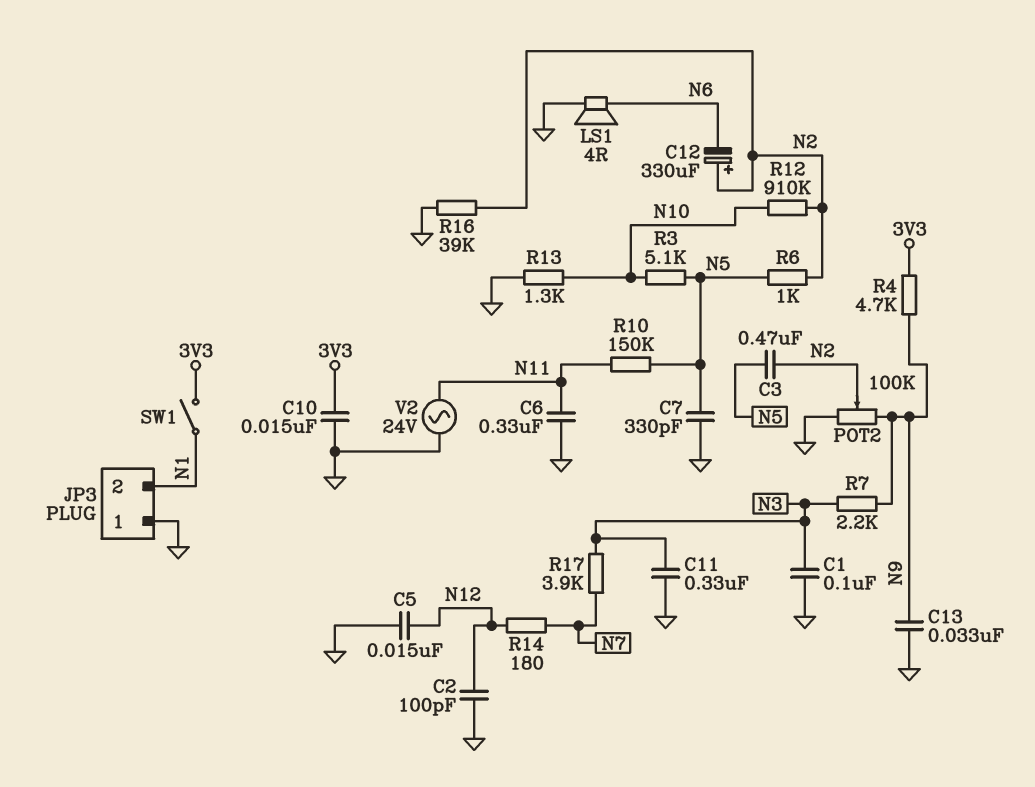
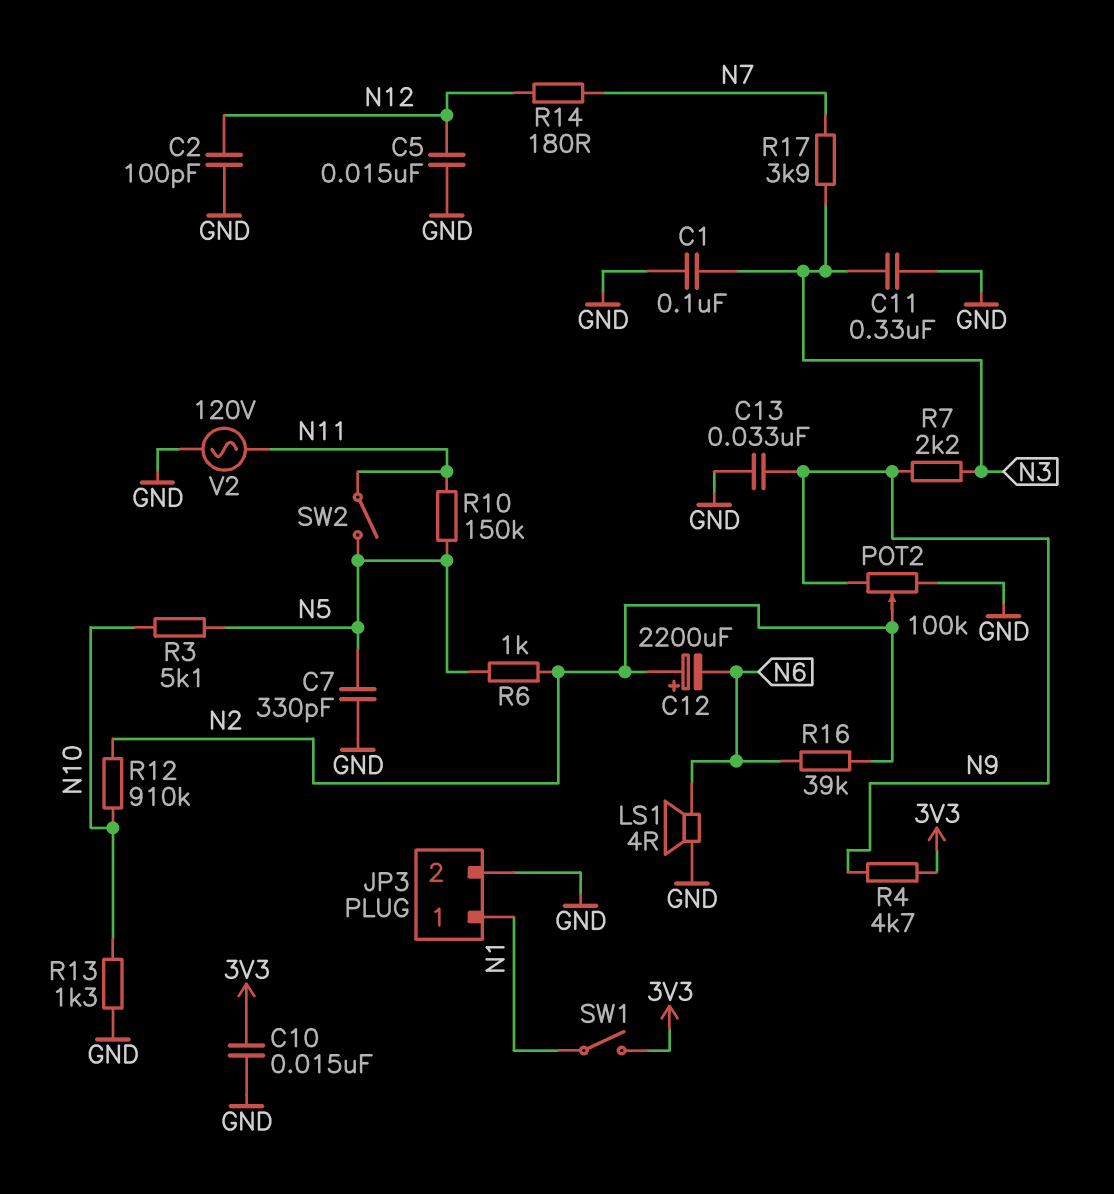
C3: 470nF (N2, N5) -> none
C6: 330nF (GND, N11) -> none
C12: 330uF (plus N2, minus N6) -> 2200uF (plus N2, minus N6)
JP3 pin 1: GND -> N1
JP3 pin 2: N1 -> GND
R16: 39k (GND, N2) -> 39k (N2, N6)
SW2: none -> switch (N5, N11)
V2: AC 24V (GND, N11) -> AC 120V (GND, N11)

